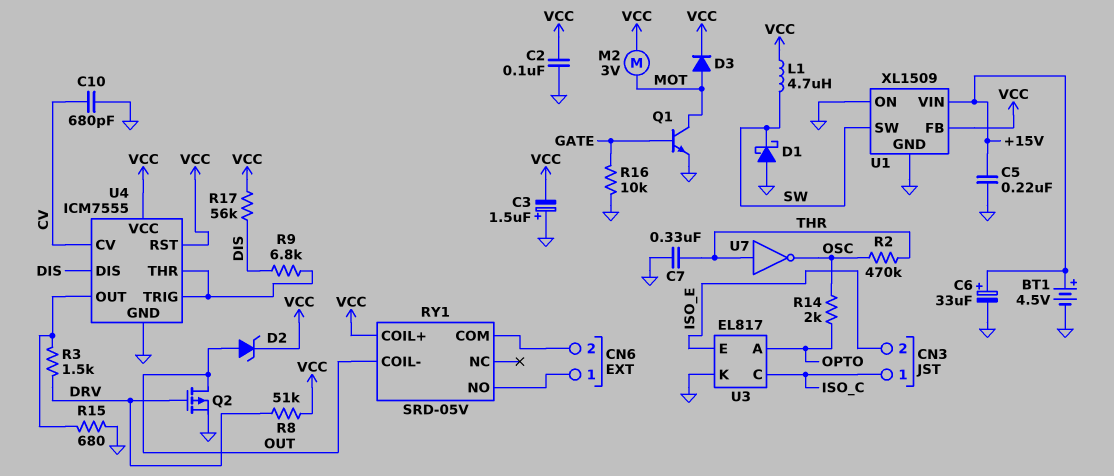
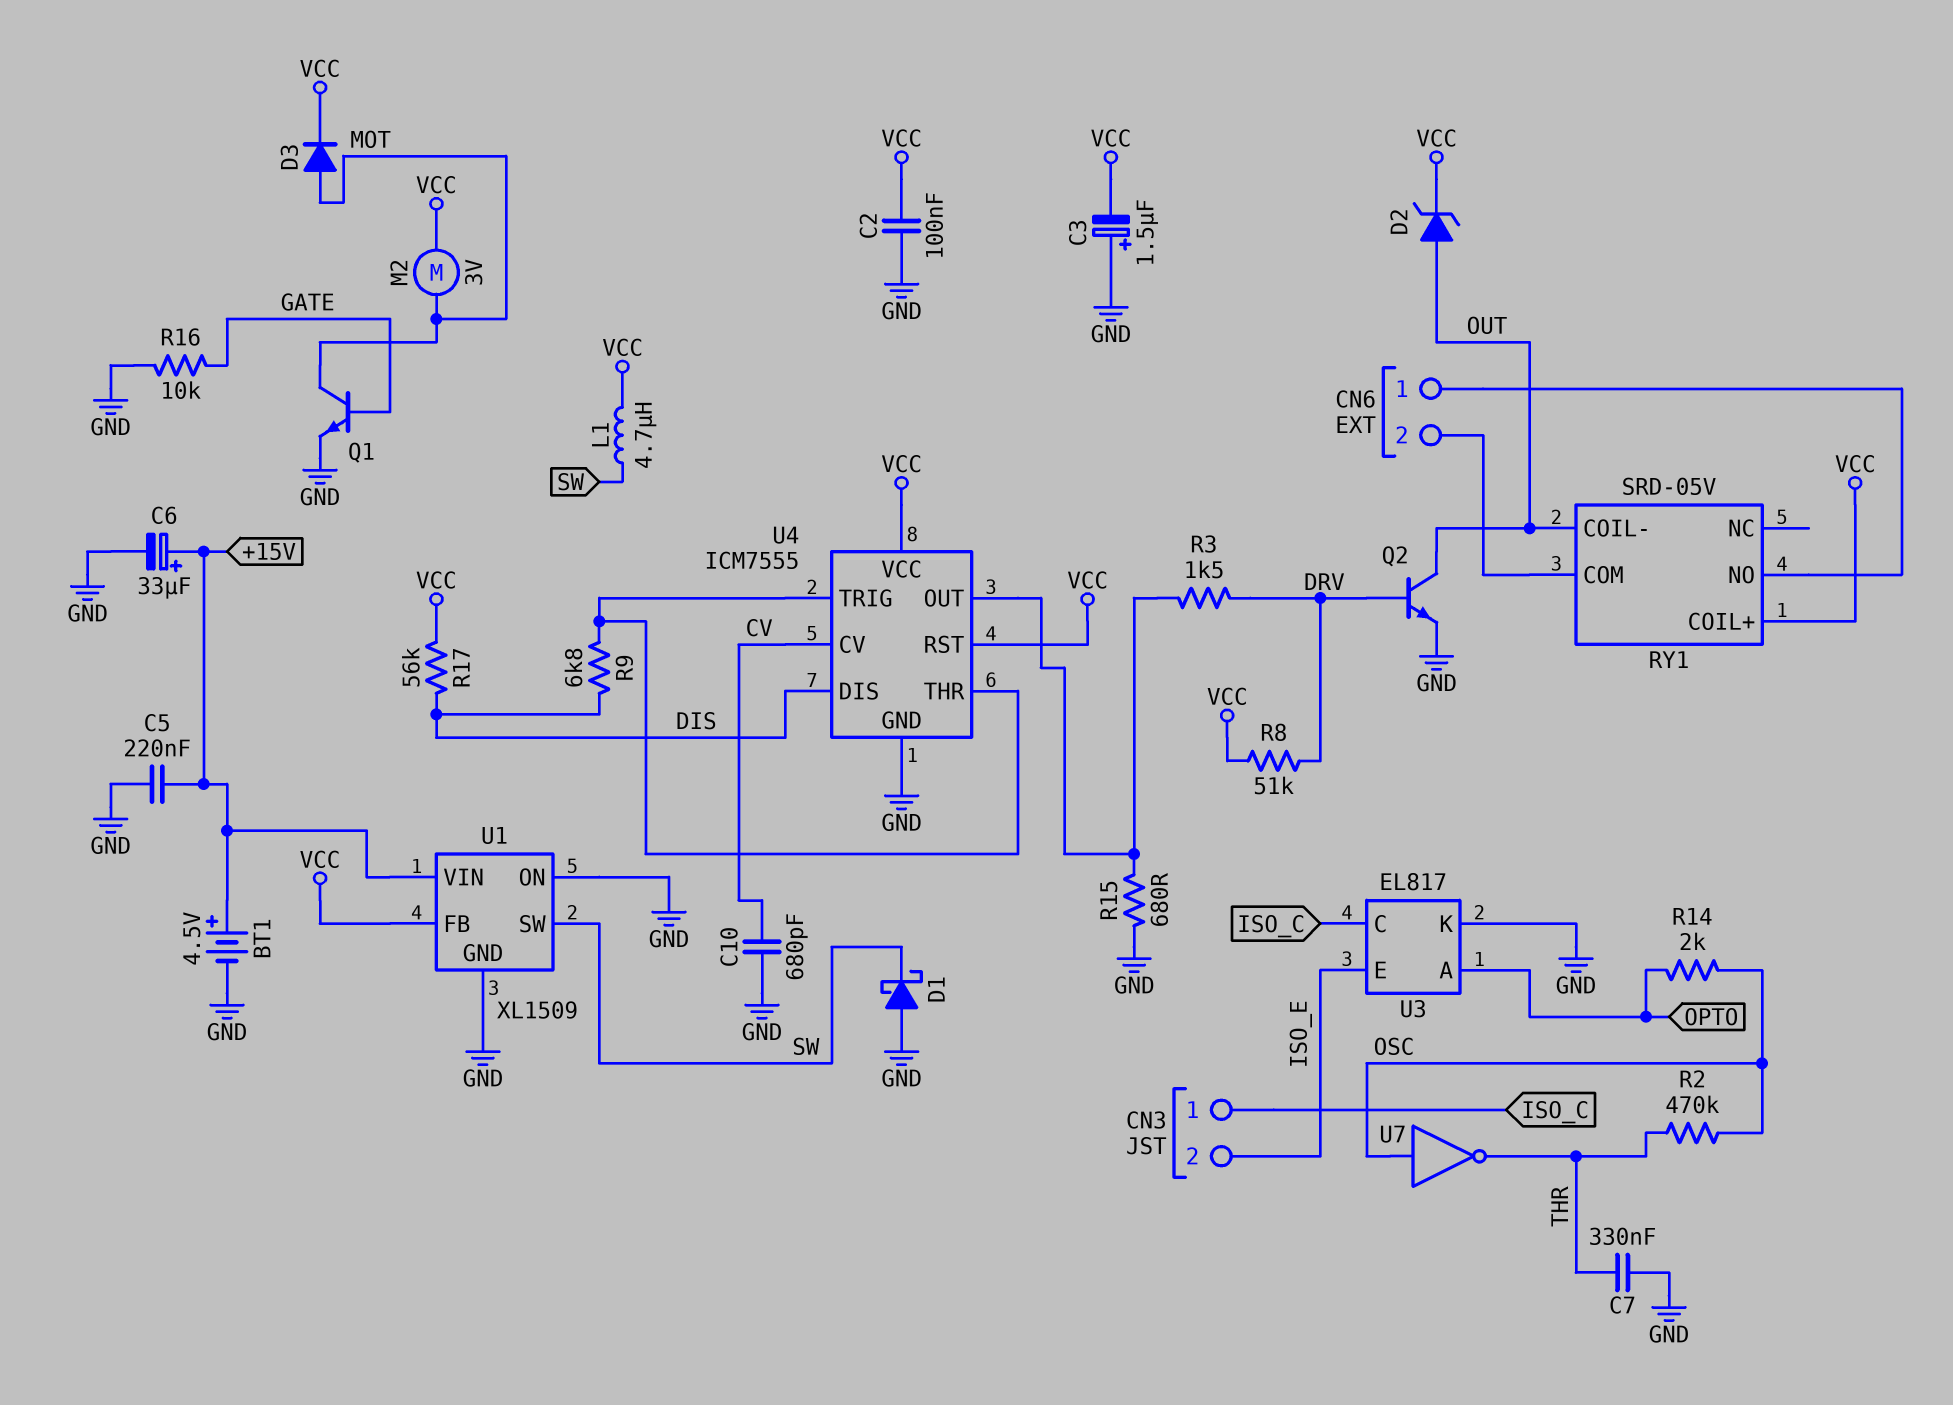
Q2: PMOS (G DRV, D OUT, S GND) -> NPN (B DRV, C OUT, E GND)
U7: NOT (in THR, out OSC) -> NOT (in OSC, out THR)

